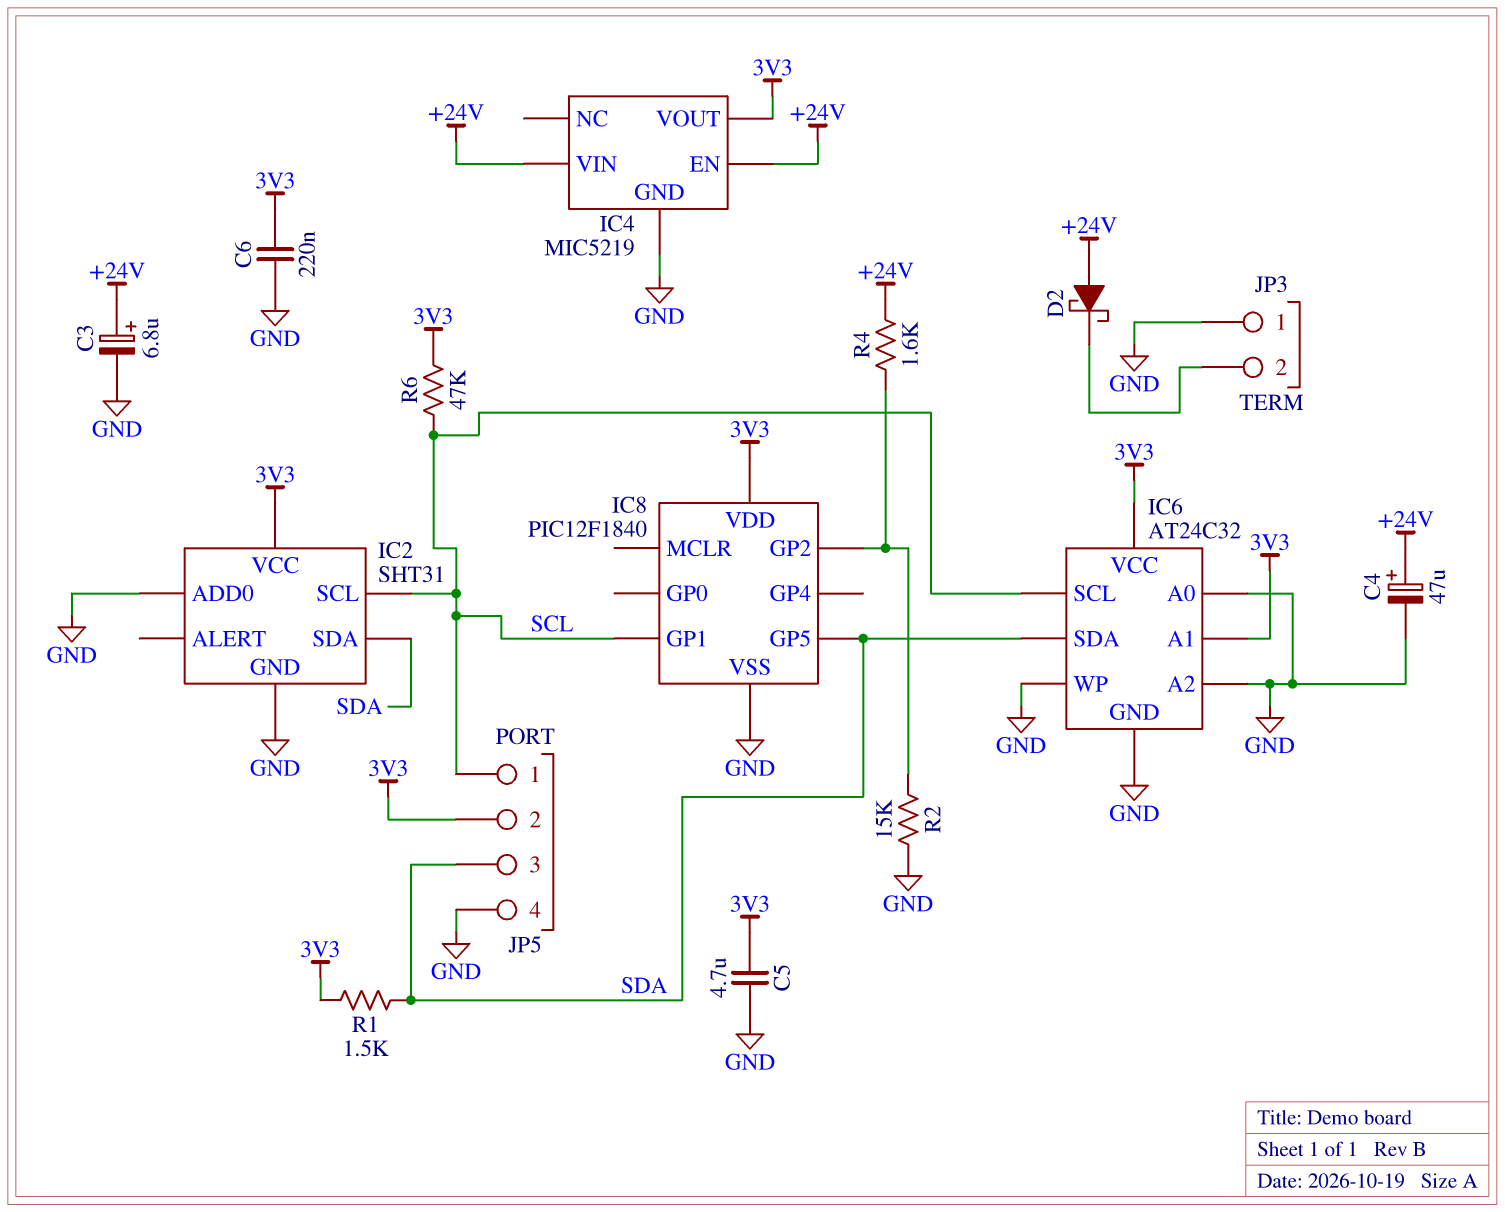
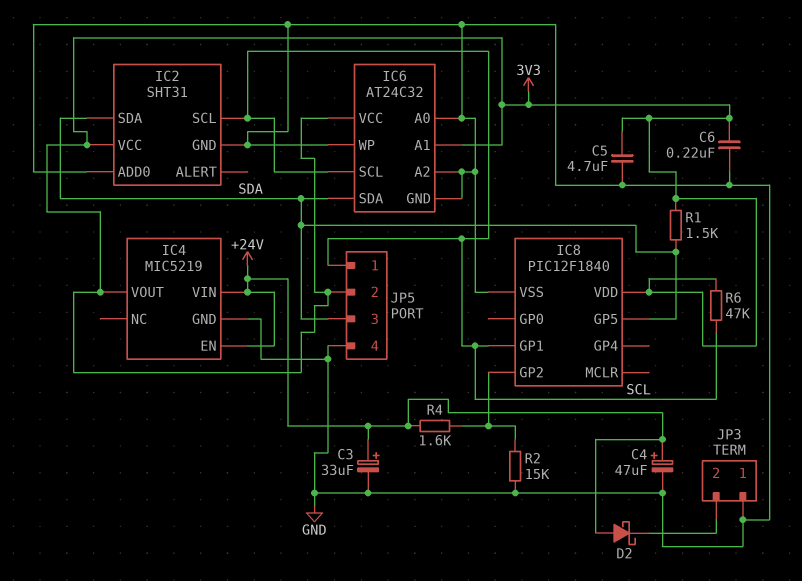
C3: 6.8uF (plus +24V, minus GND) -> 33uF (plus +24V, minus GND)

